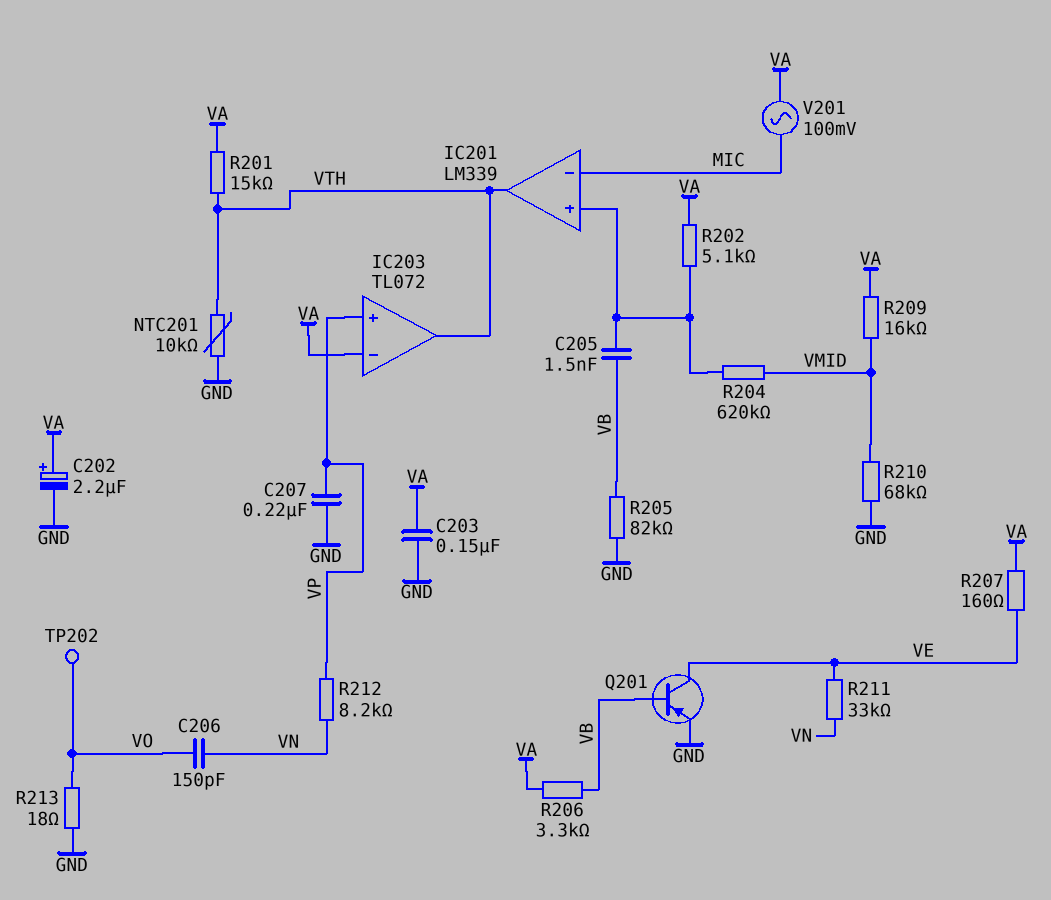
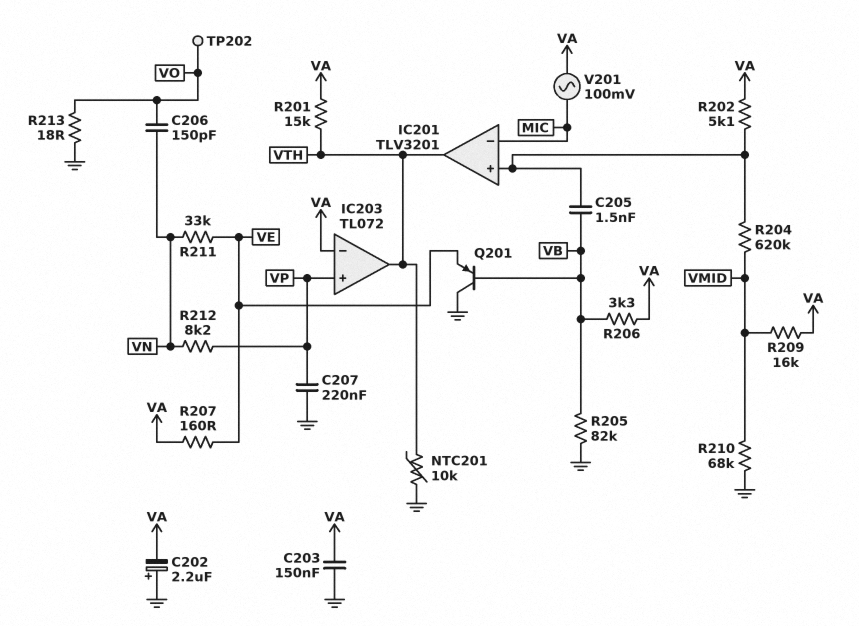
C202: 2.2uF (plus VA, minus GND) -> 2.2uF (plus GND, minus VA)
IC201: LM339 -> TLV3201
Q201: PNP (B VB, C VE, E GND) -> PNP (B VB, C GND, E VE)

